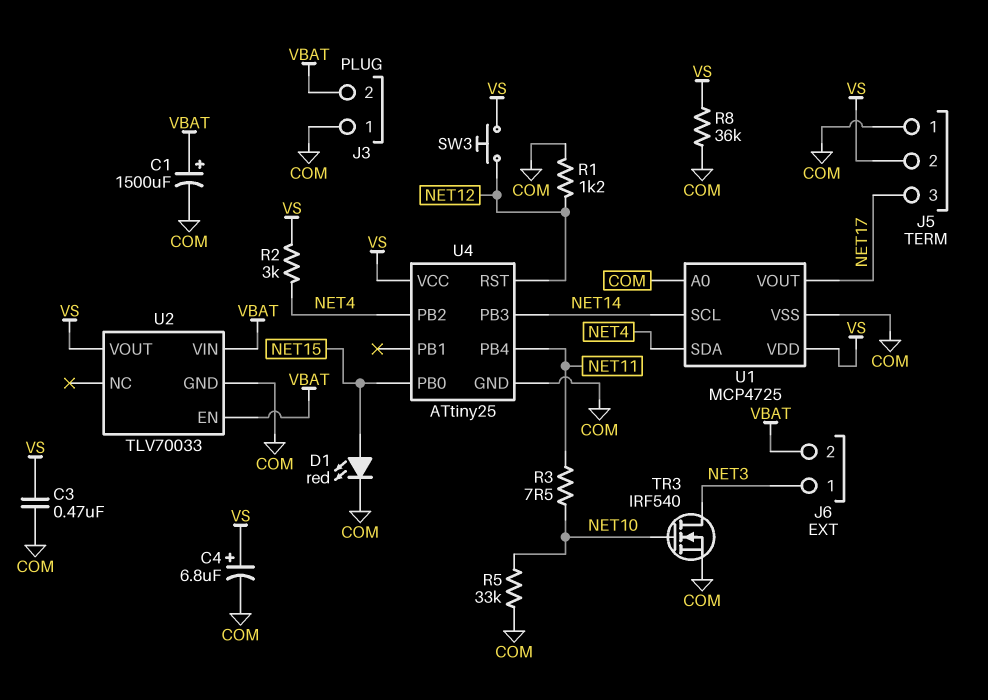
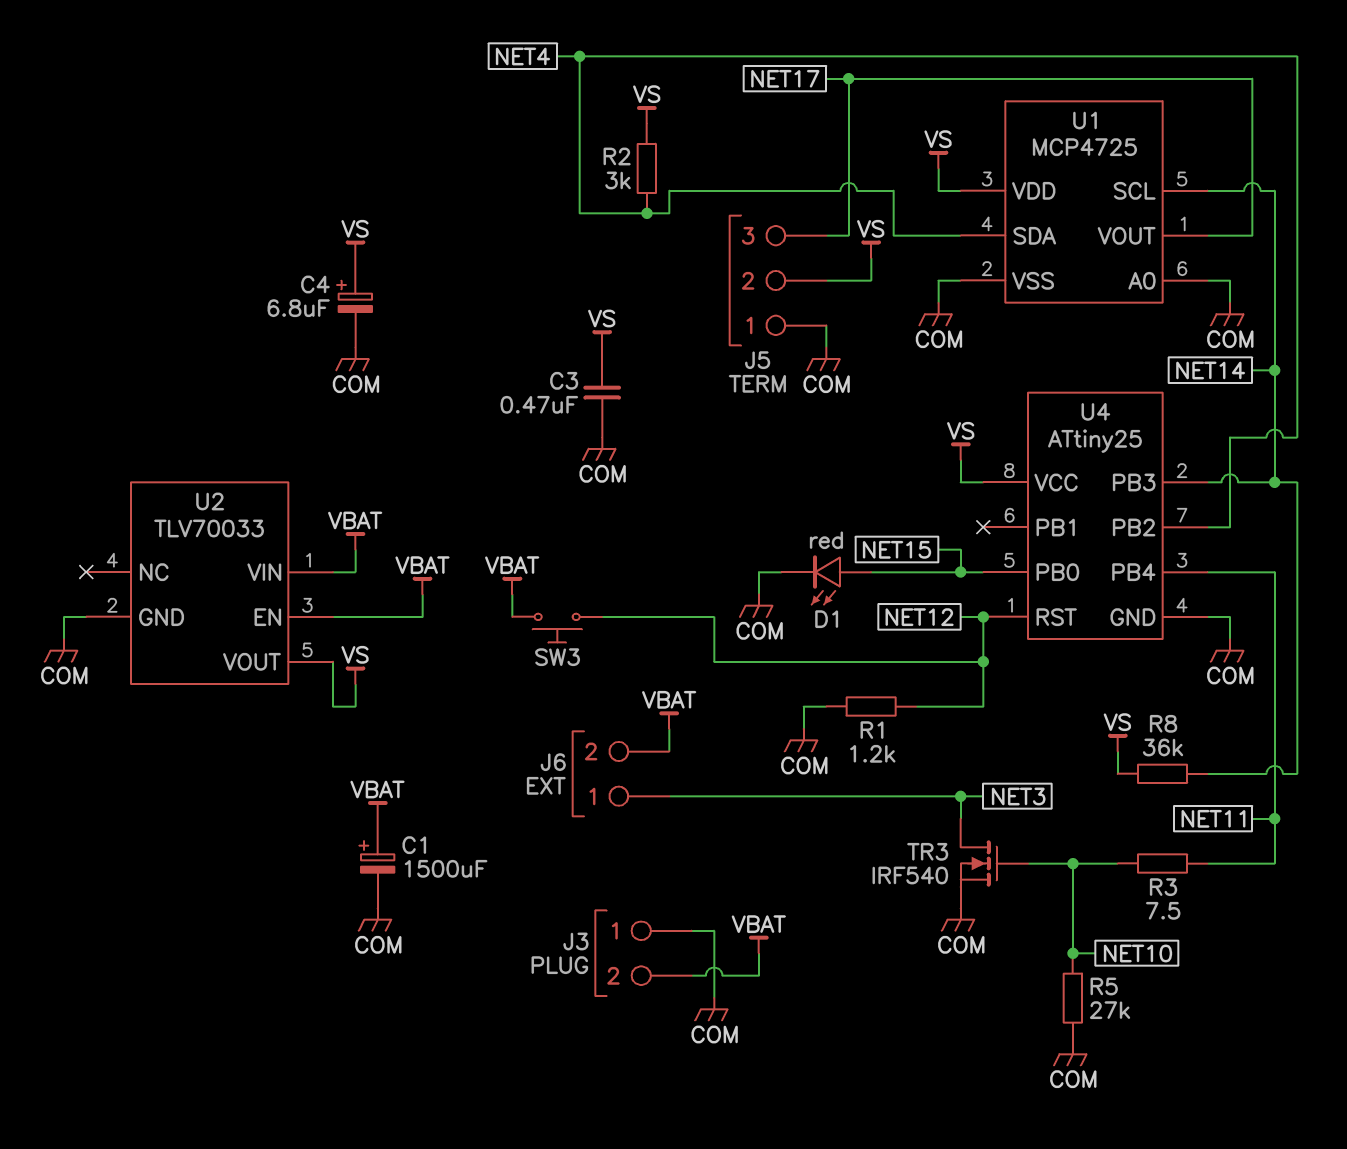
R5: 33k (COM, NET10) -> 27k (COM, NET10)
R8: 36k (COM, VS) -> 36k (NET14, VS)
SW3: button (NET12, VS) -> button (NET12, VBAT)

